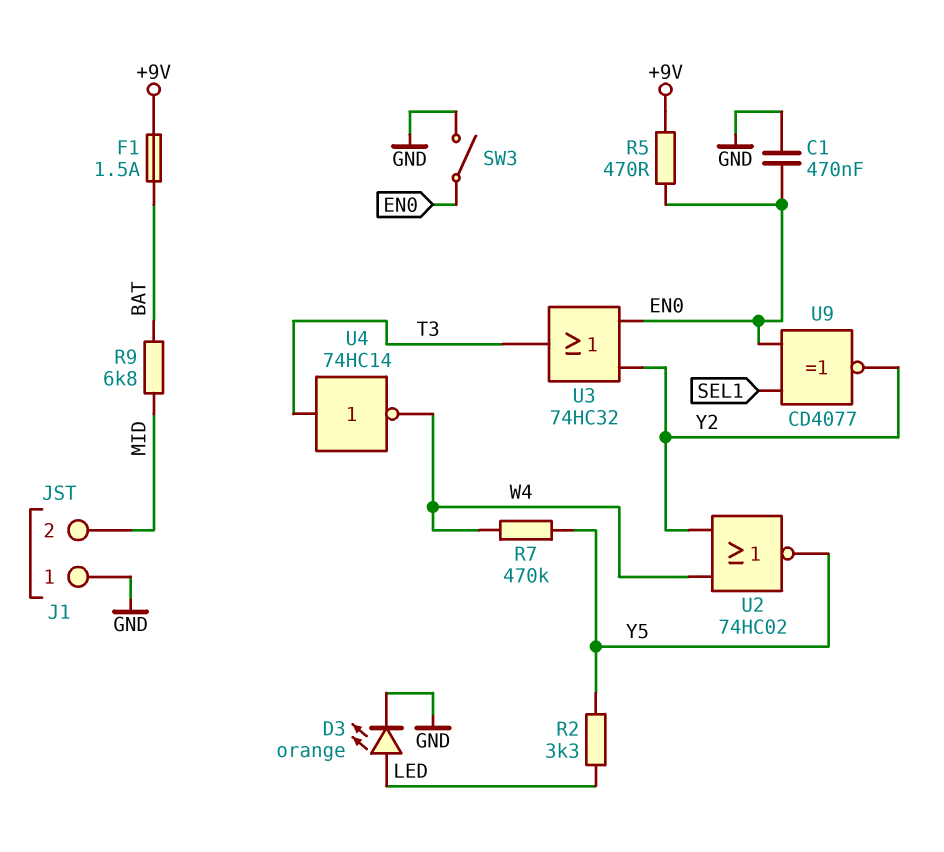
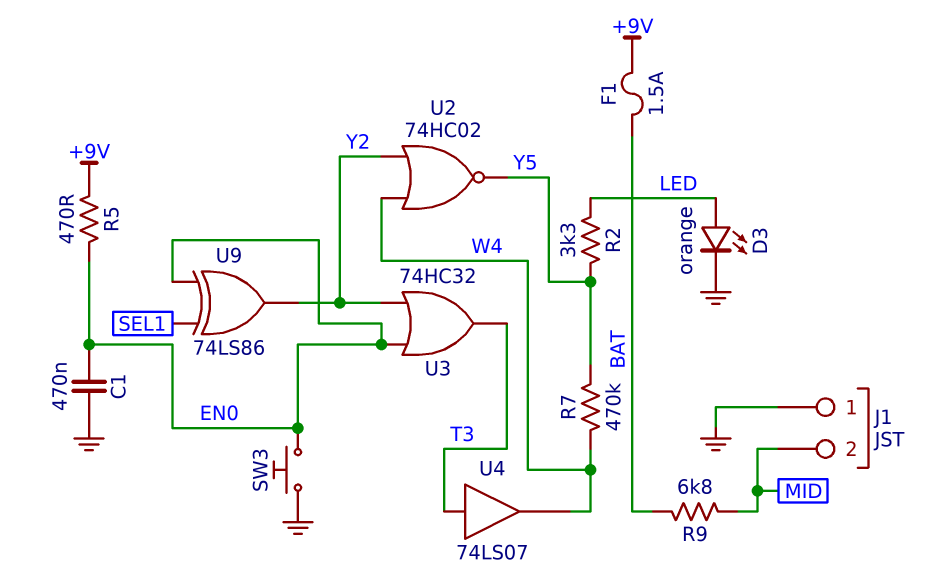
SW3: switch (EN0, GND) -> button (EN0, GND)
U4: NOT 74HC14 (in T3, out W4) -> buffer 74LS07 (in T3, out W4)
U9: XNOR CD4077 (in EN0, in SEL1, out Y2) -> XOR 74LS86 (in EN0, in SEL1, out Y2)

